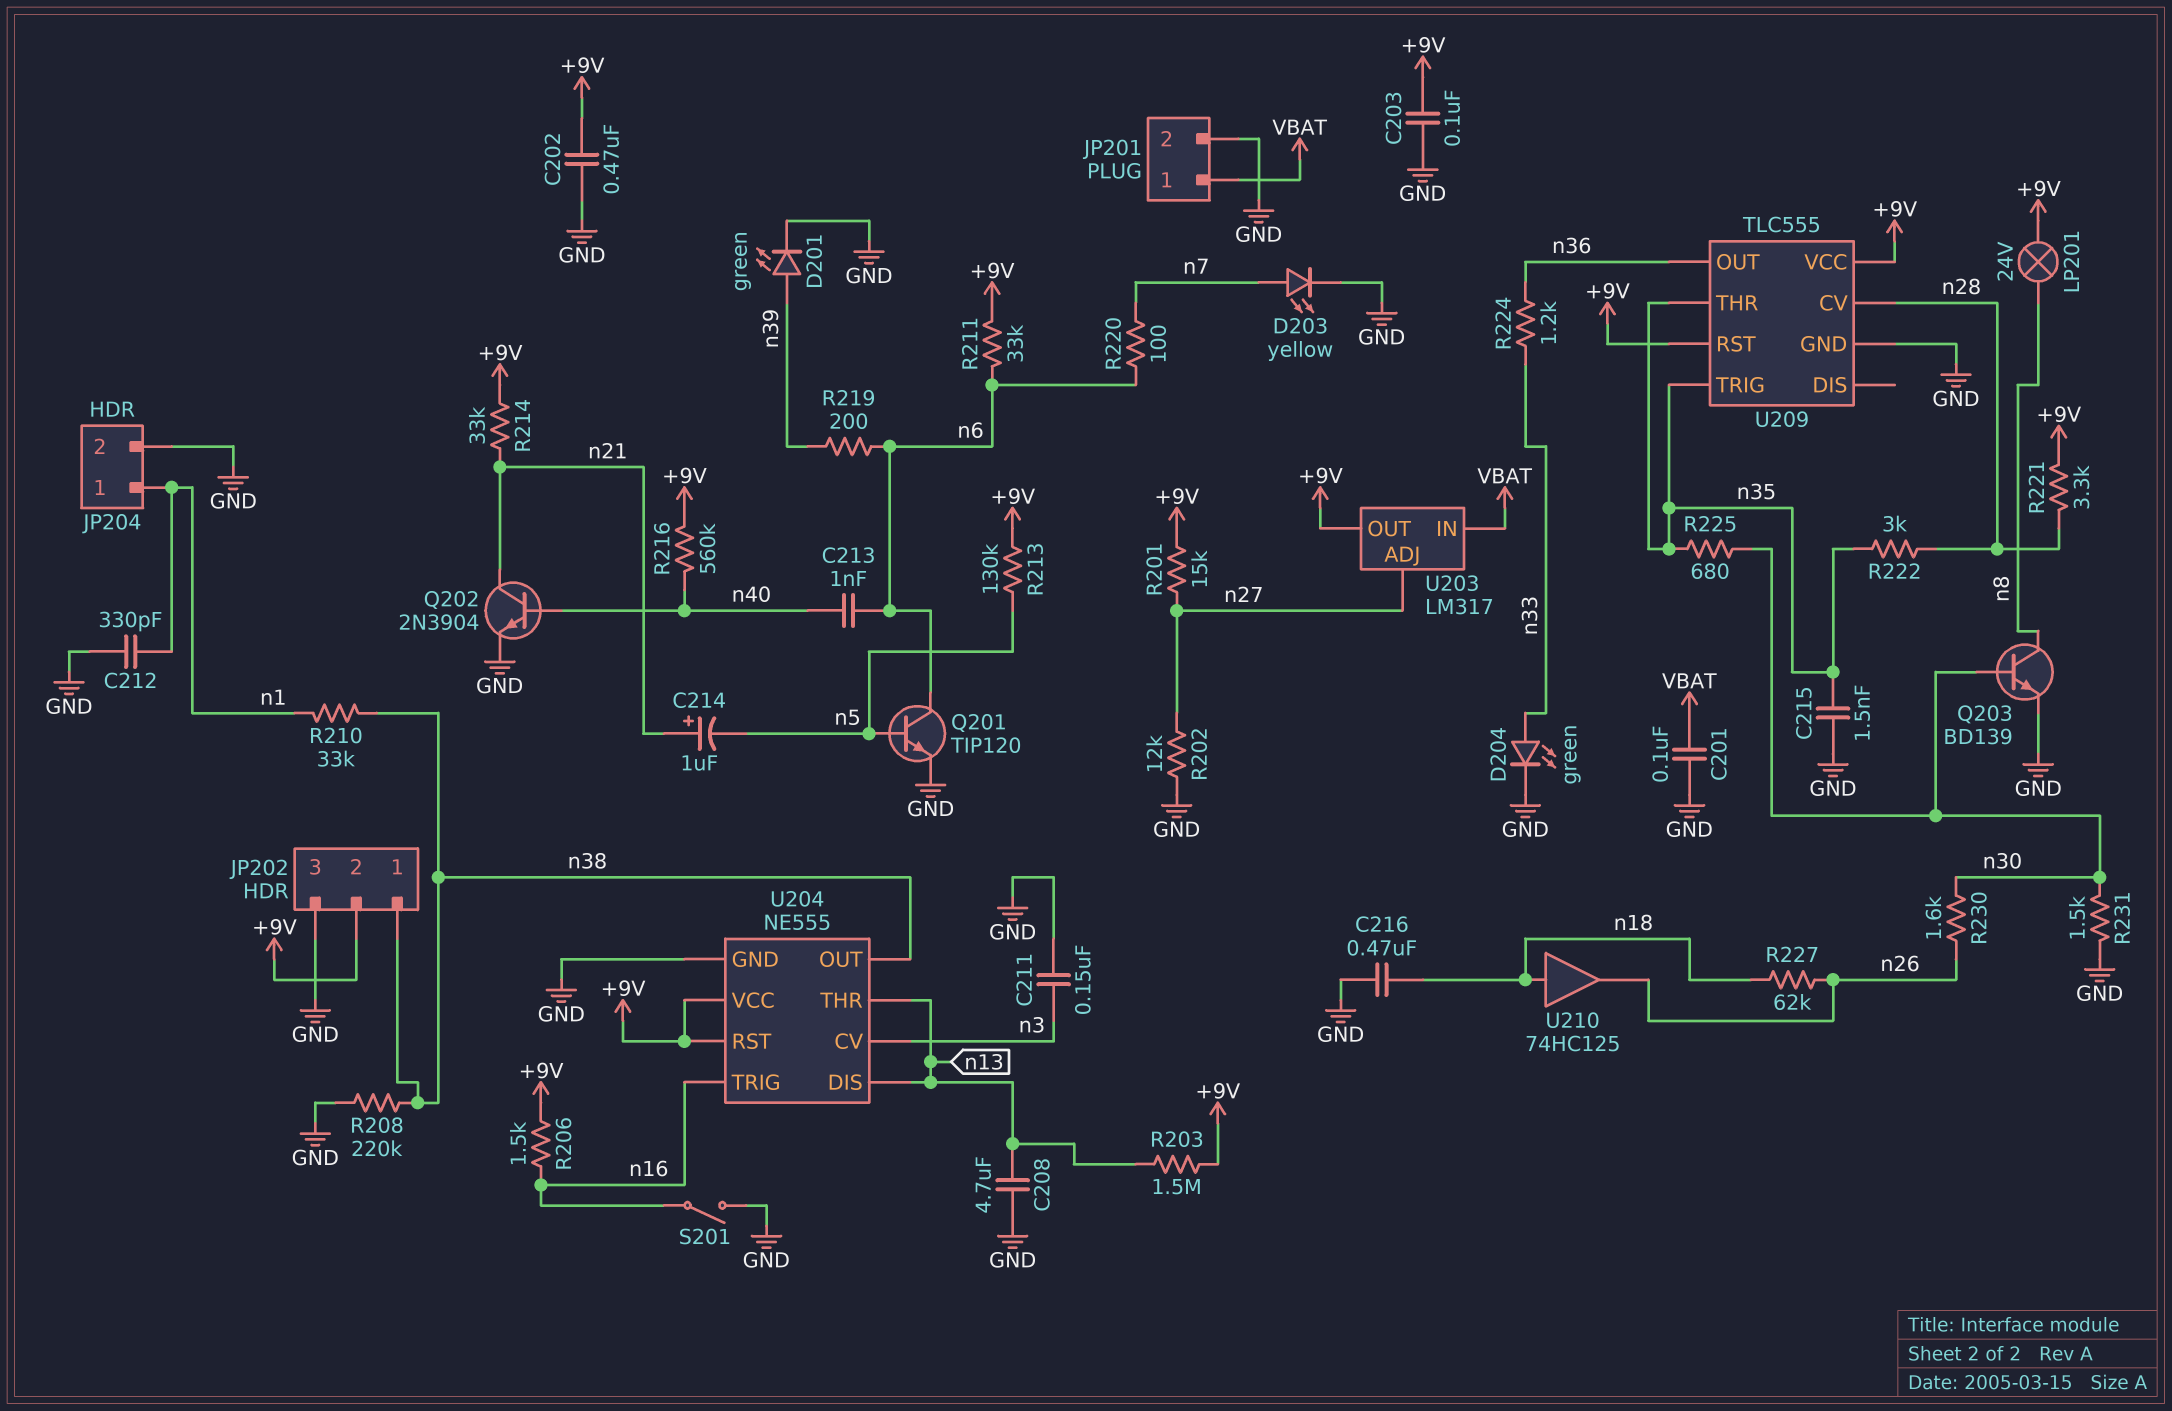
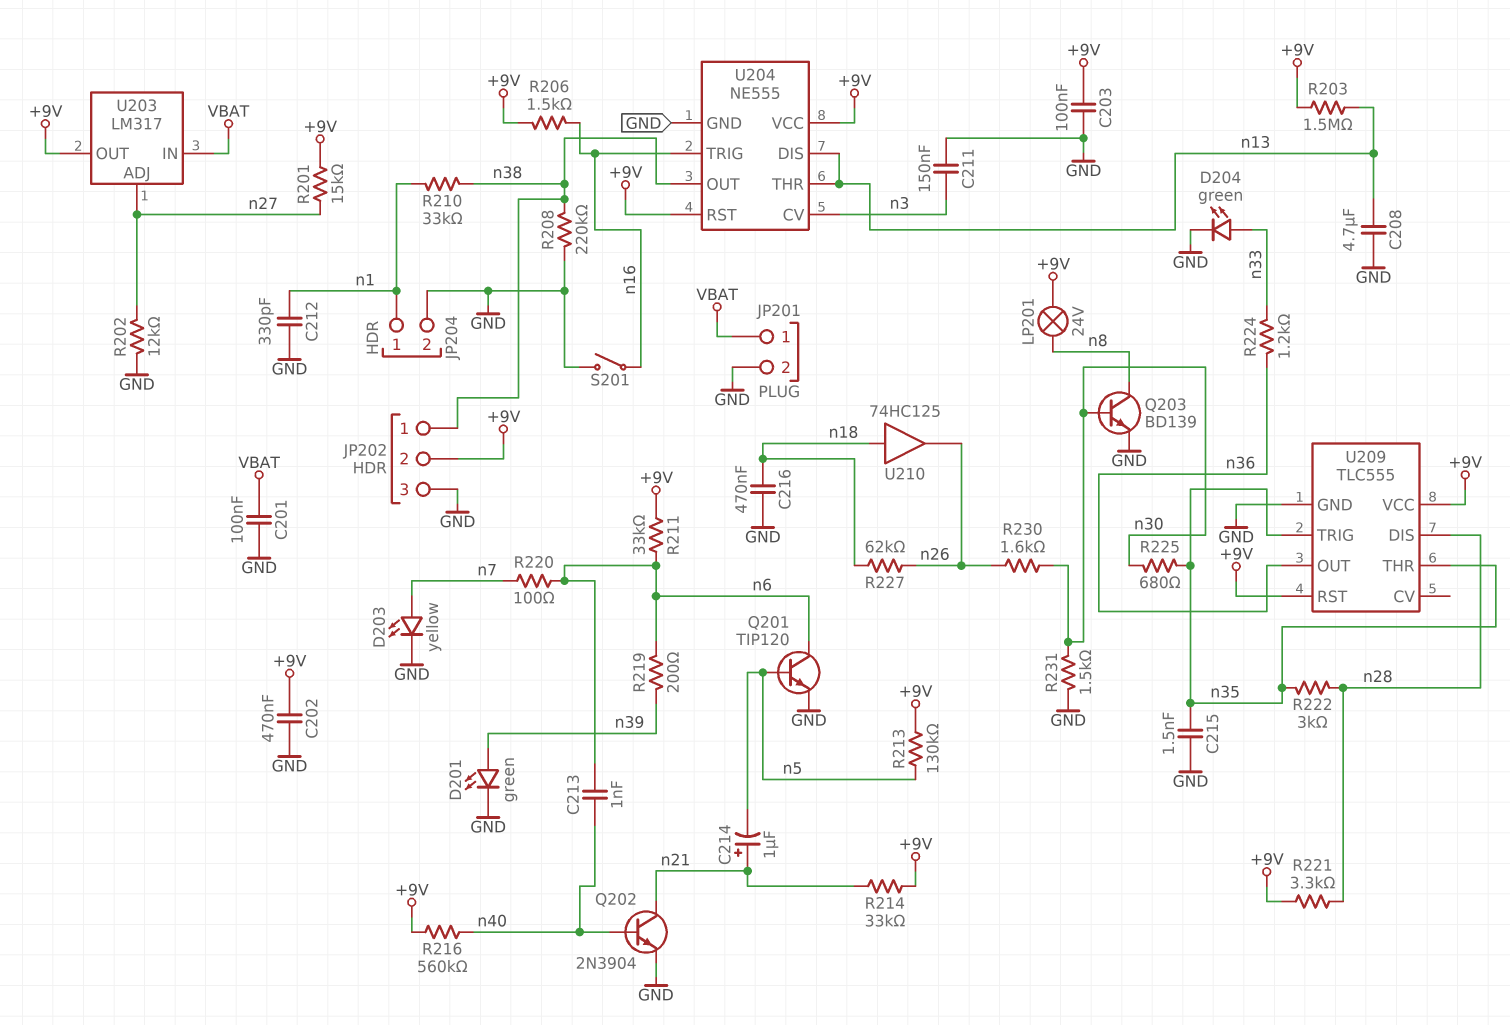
U209 pin CV: n28 -> none
U209 pin DIS: none -> n28

